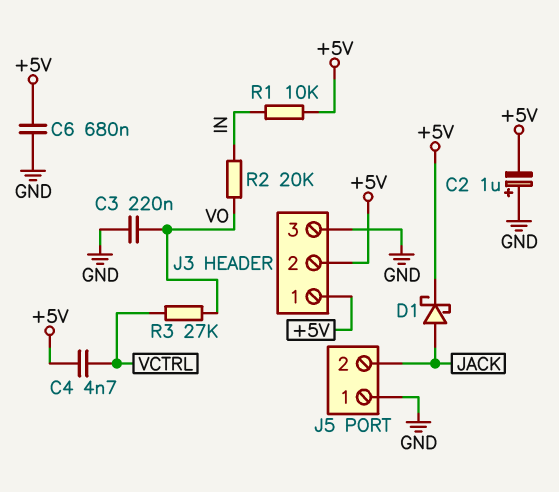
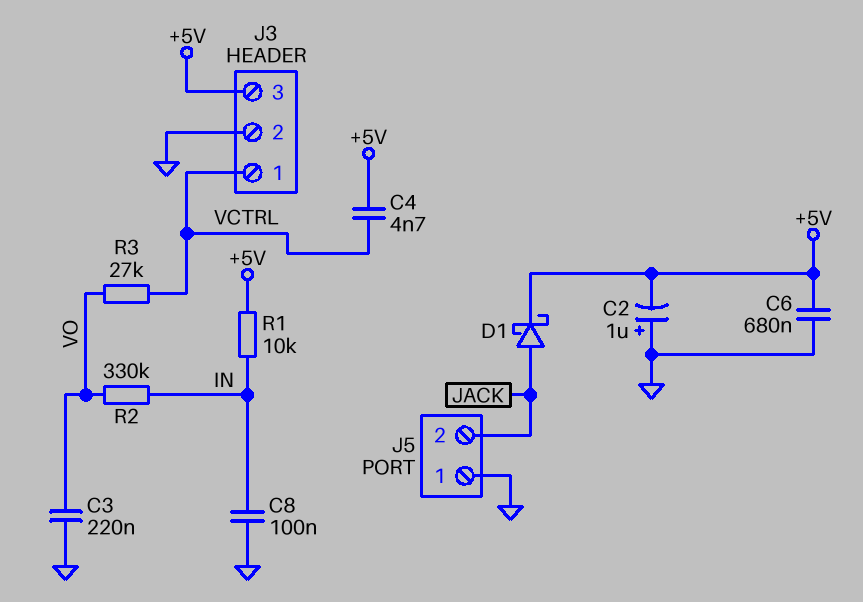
C8: none -> 100nF (GND, IN)
J3 pin 1: +5V -> VCTRL
J3 pin 2: +5V -> GND
J3 pin 3: GND -> +5V
R2: 20k (IN, VO) -> 330k (IN, VO)

